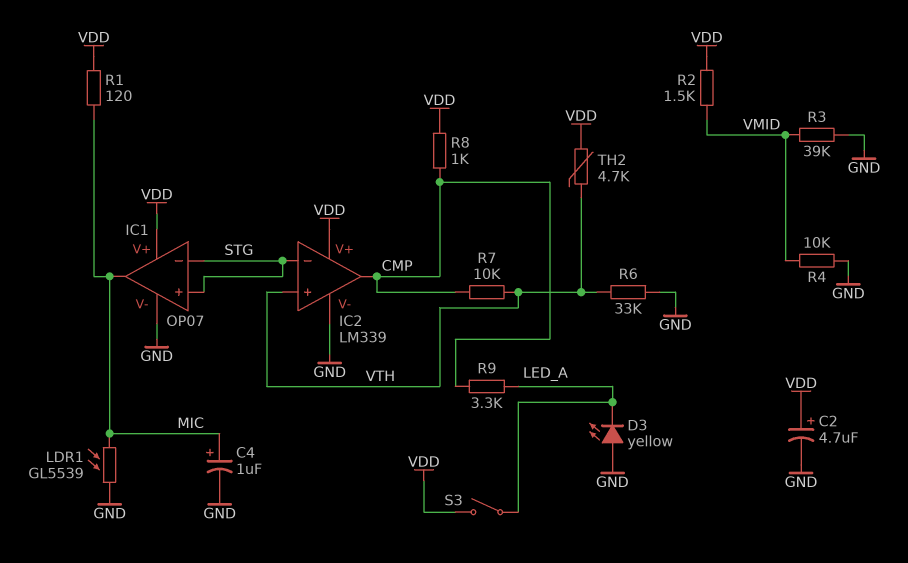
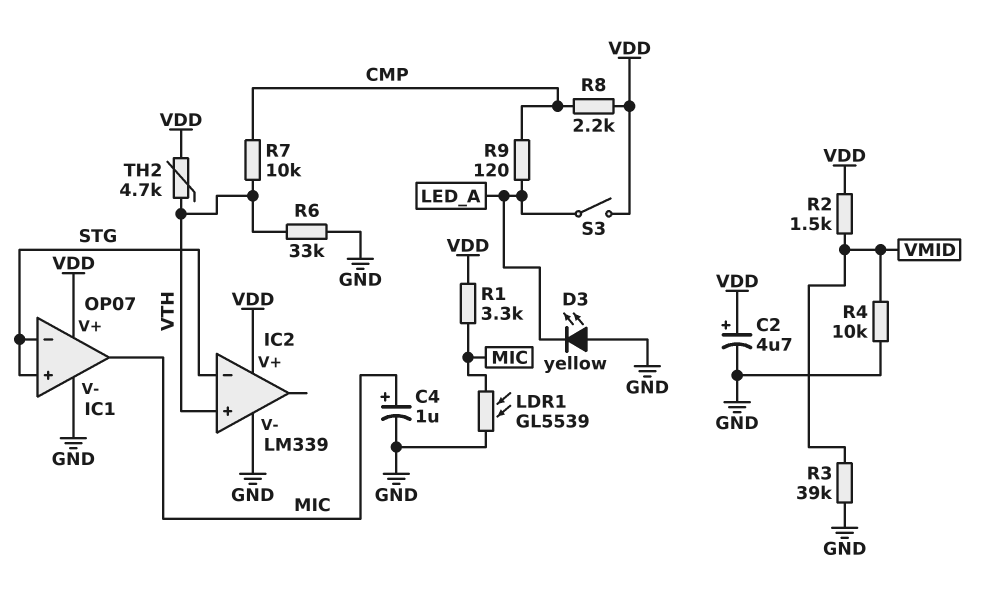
IC2 pin out: CMP -> none
R1: 120 (MIC, VDD) -> 3.3k (MIC, VDD)
R8: 1k (CMP, VDD) -> 2.2k (CMP, VDD)
R9: 3.3k (CMP, LED_A) -> 120 (CMP, LED_A)

